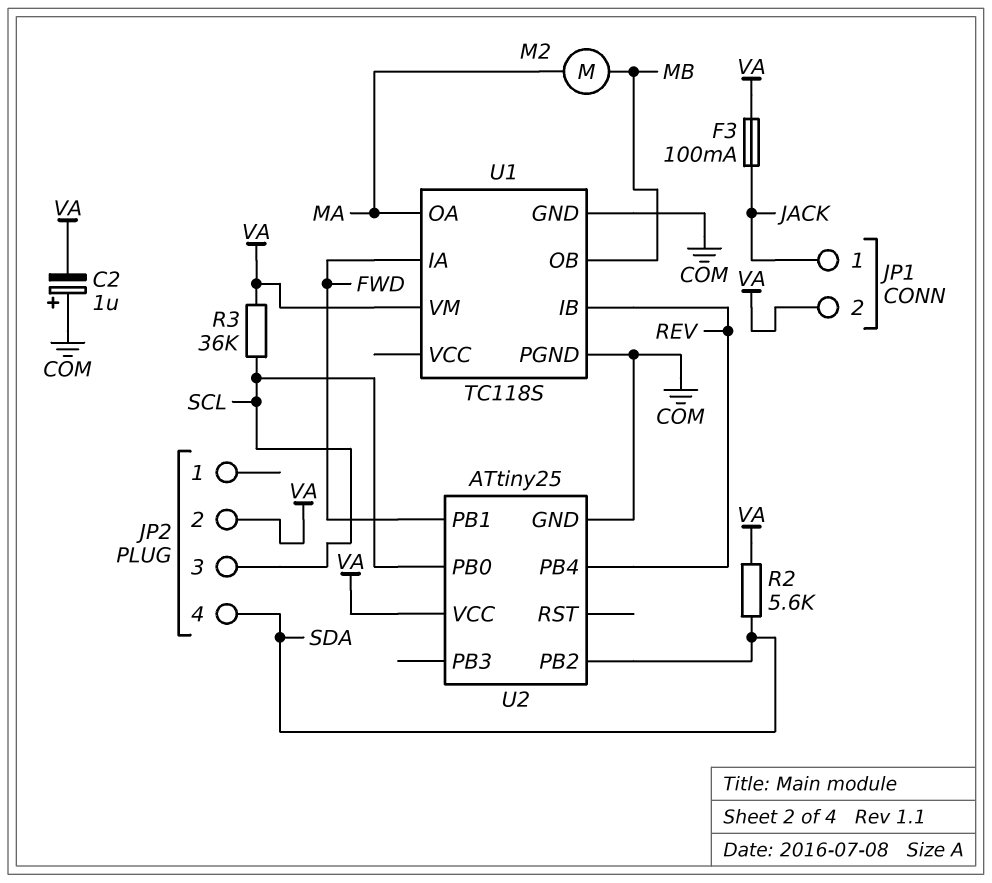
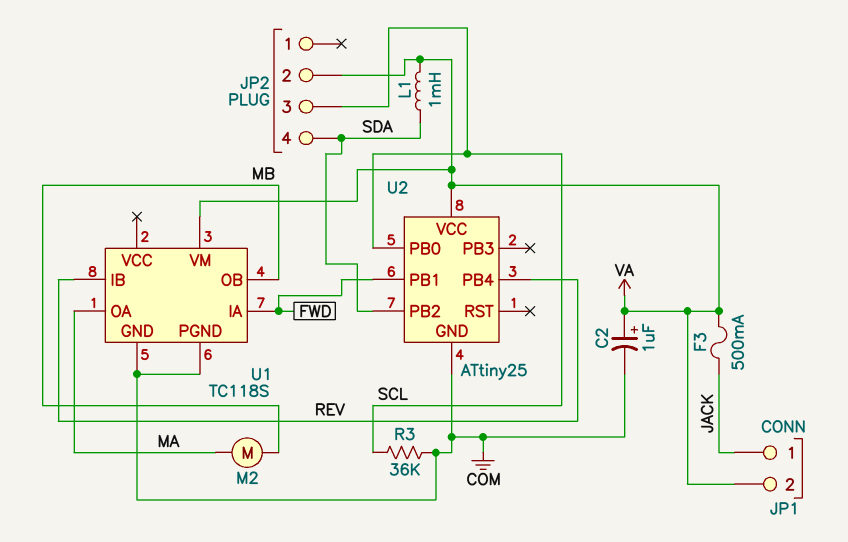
C2: 1uF (plus COM, minus VA) -> 1uF (plus VA, minus COM)
F3: 100mA (JACK, VA) -> 500mA (JACK, VA)
L1: none -> 1mH (SDA, VA)
R2: 5.6k (SDA, VA) -> none
R3: 36k (SCL, VA) -> 36k (COM, SCL)

